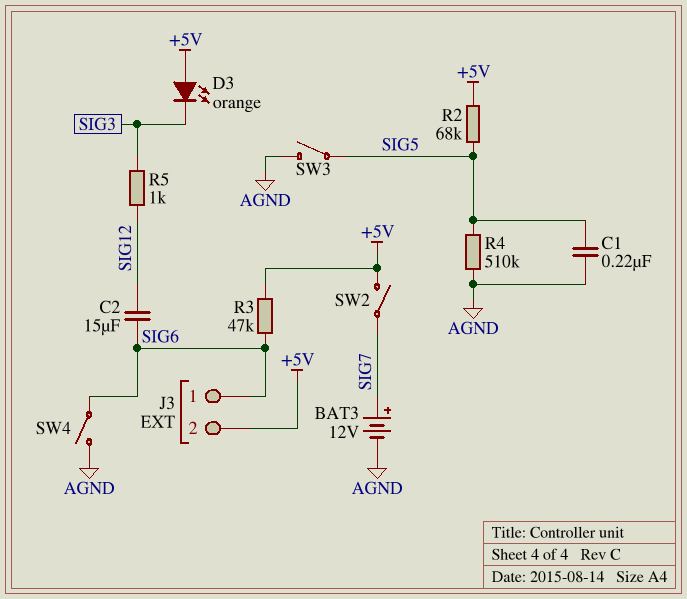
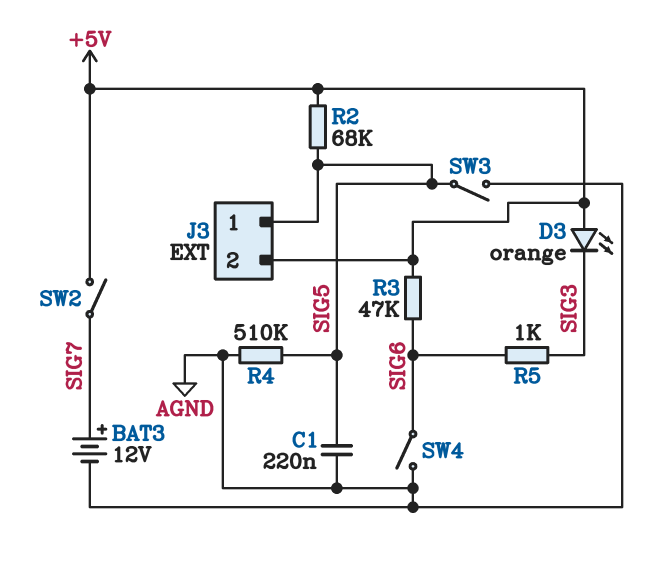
C2: 15uF (SIG6, SIG12) -> none
J3 pin 1: SIG6 -> SIG5
R5: 1k (SIG3, SIG12) -> 1k (SIG3, SIG6)

